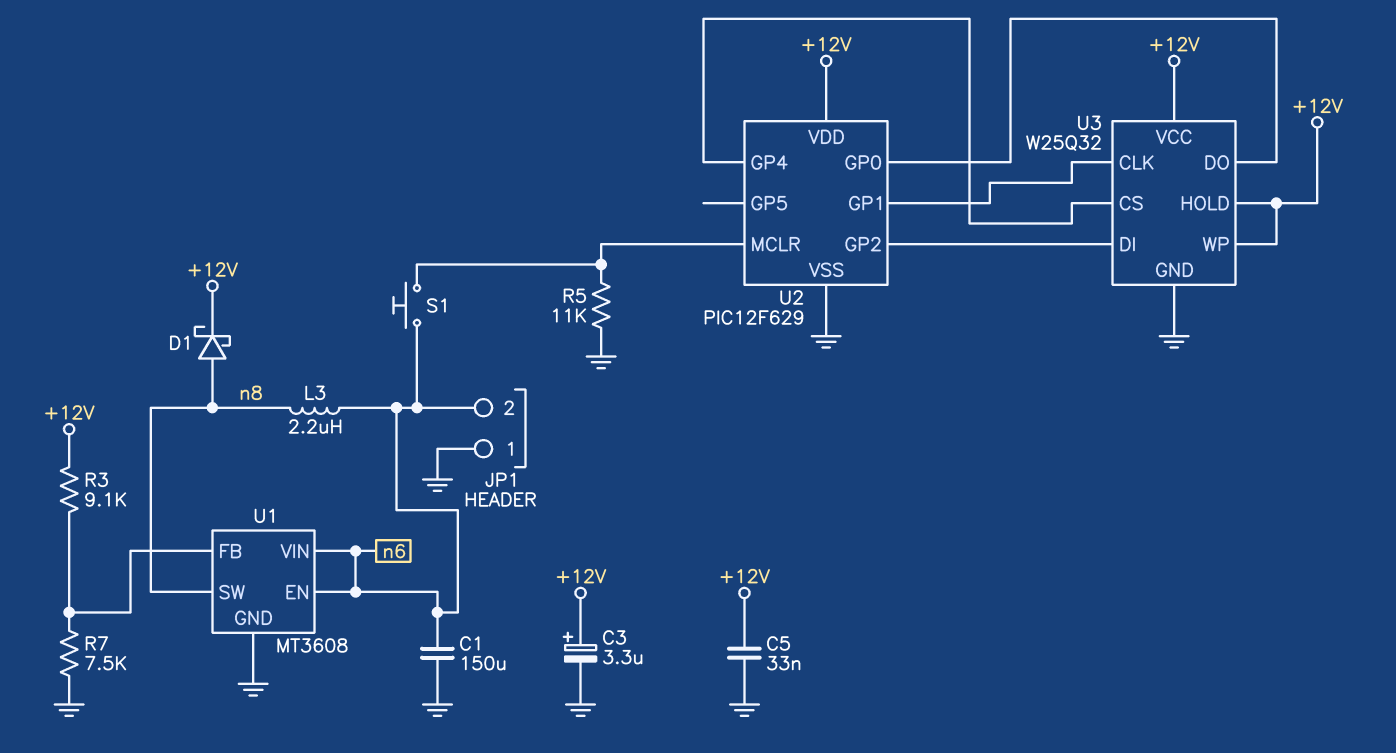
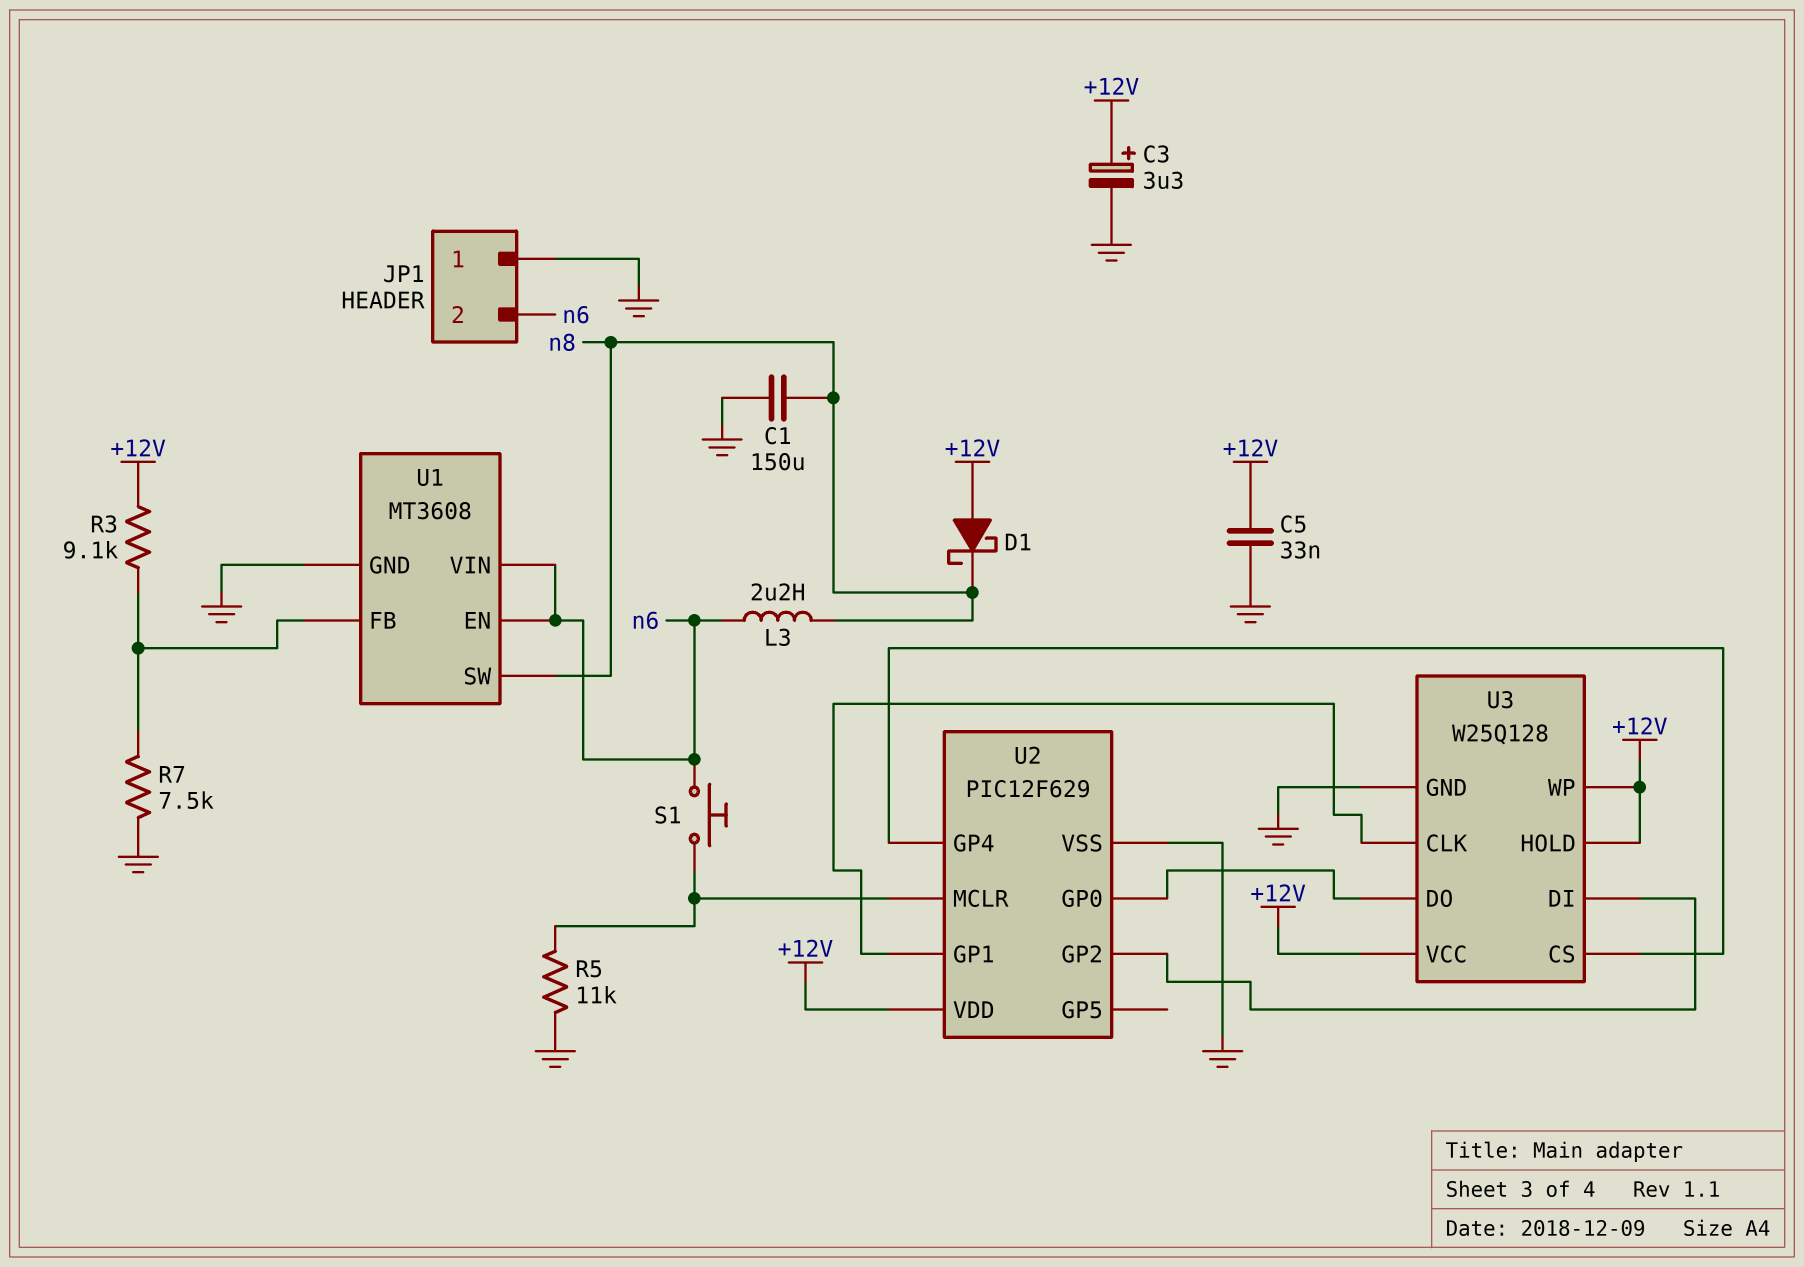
C1: 150uF (GND, n6) -> 150uF (GND, n8)
D1: schottky (A n8, K +12V) -> schottky (A +12V, K n8)
U3: W25Q32 -> W25Q128

